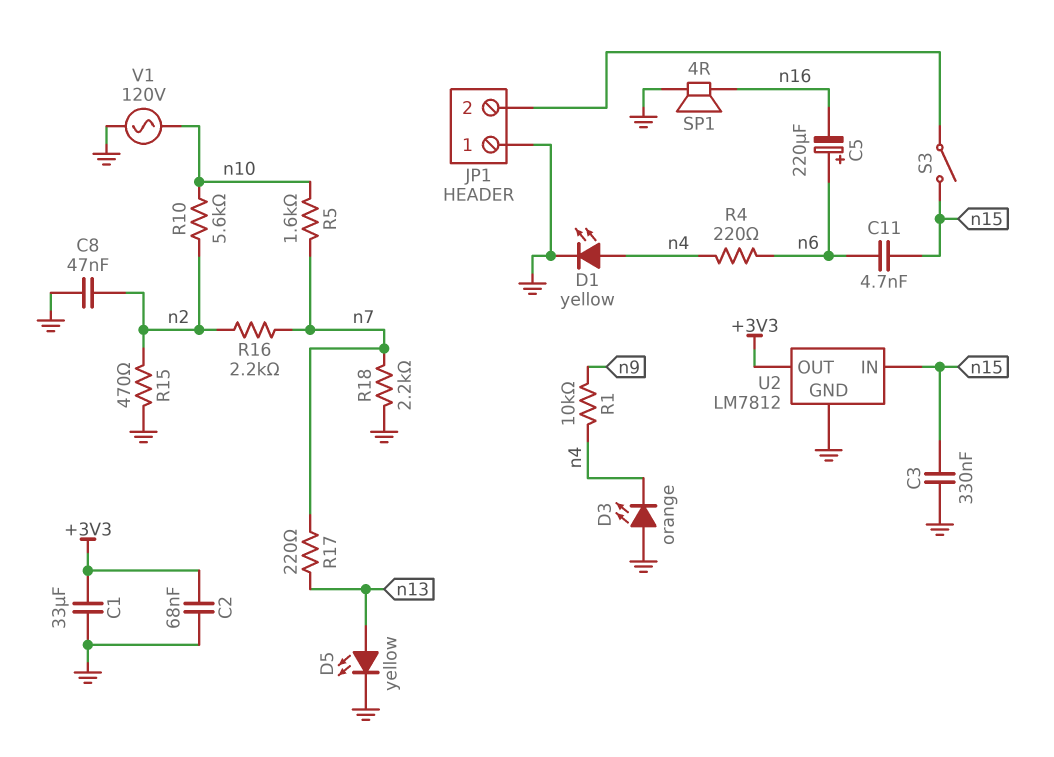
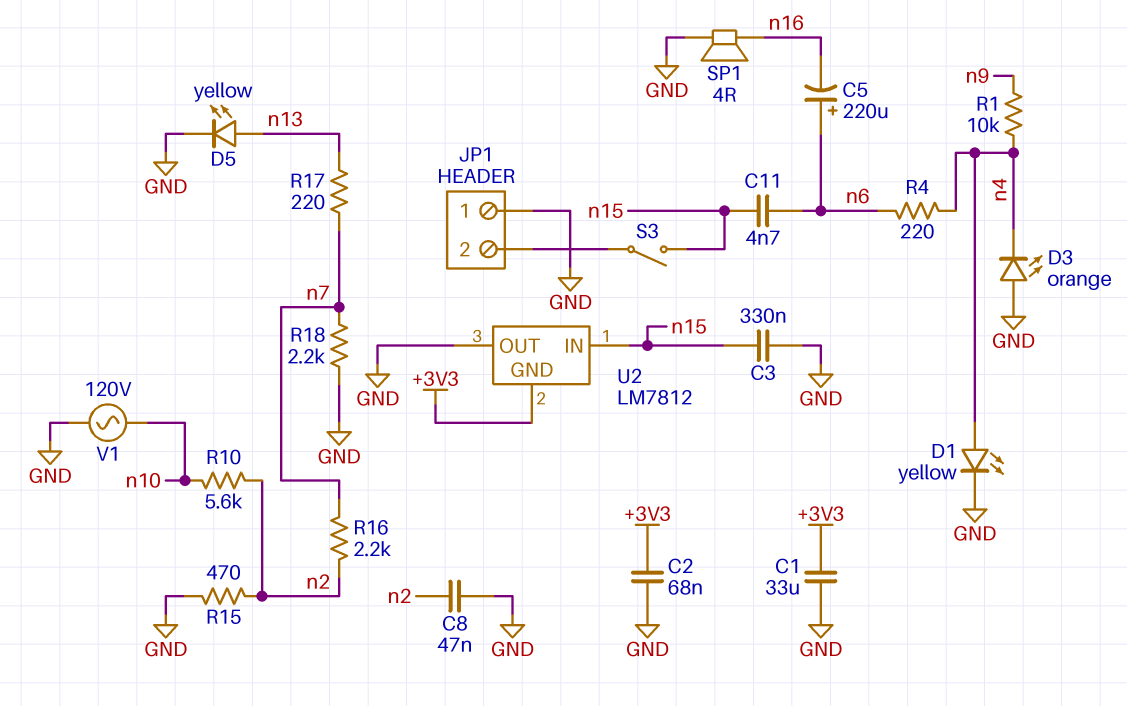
R5: 1.6k (n7, n10) -> none
U2 pin GND: GND -> +3V3
U2 pin OUT: +3V3 -> GND

